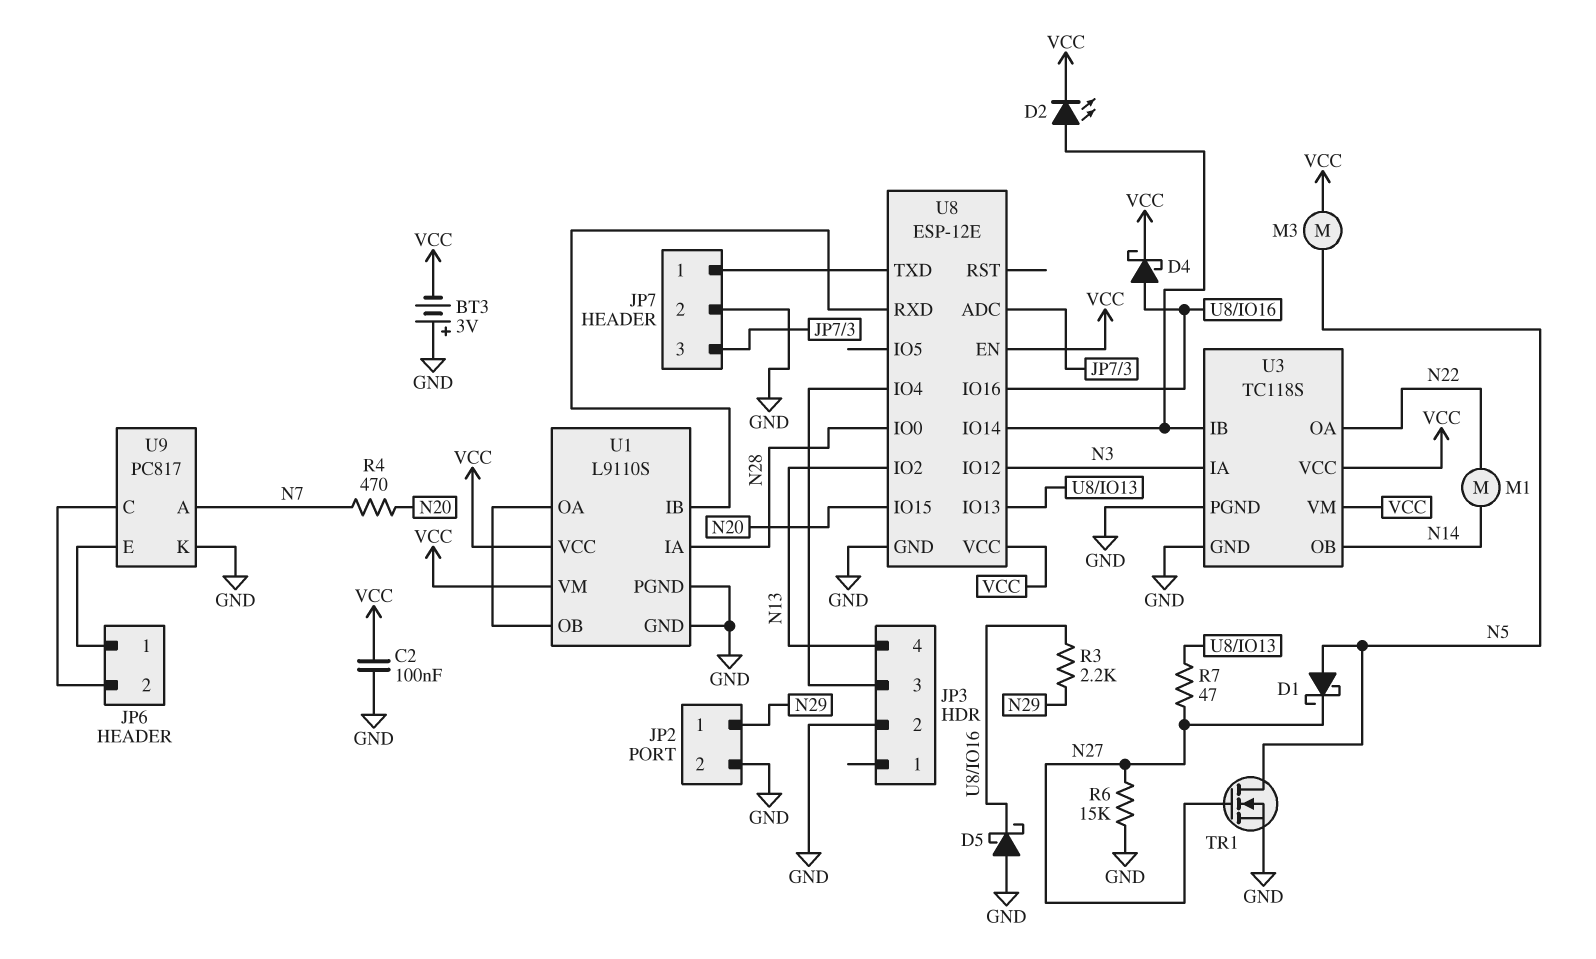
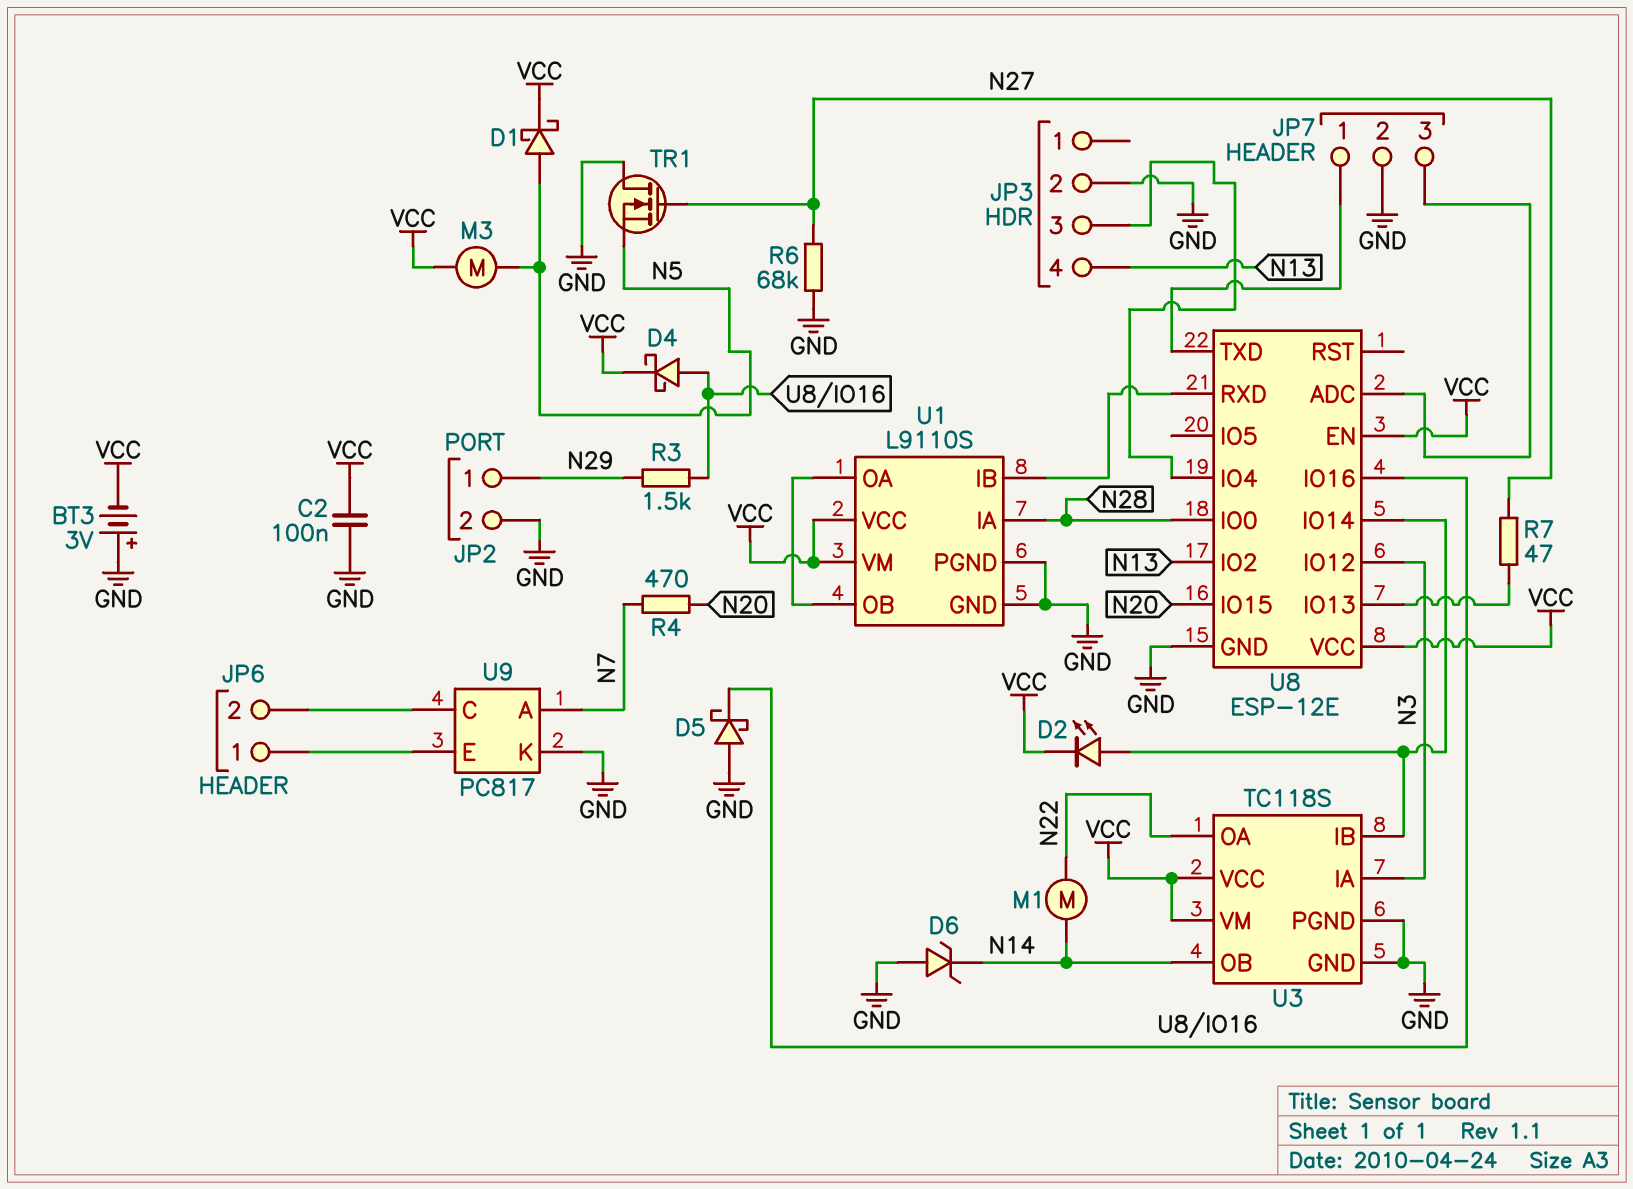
D1: schottky (A N5, K N27) -> schottky (A N5, K VCC)
D6: none -> zener (A GND, K N14)
R3: 2.2k (N29, U8/IO16) -> 1.5k (N29, U8/IO16)
R6: 15k (GND, N27) -> 68k (GND, N27)
TR1: NMOS (G N27, D N5, S GND) -> NMOS (G N27, D GND, S N5)

